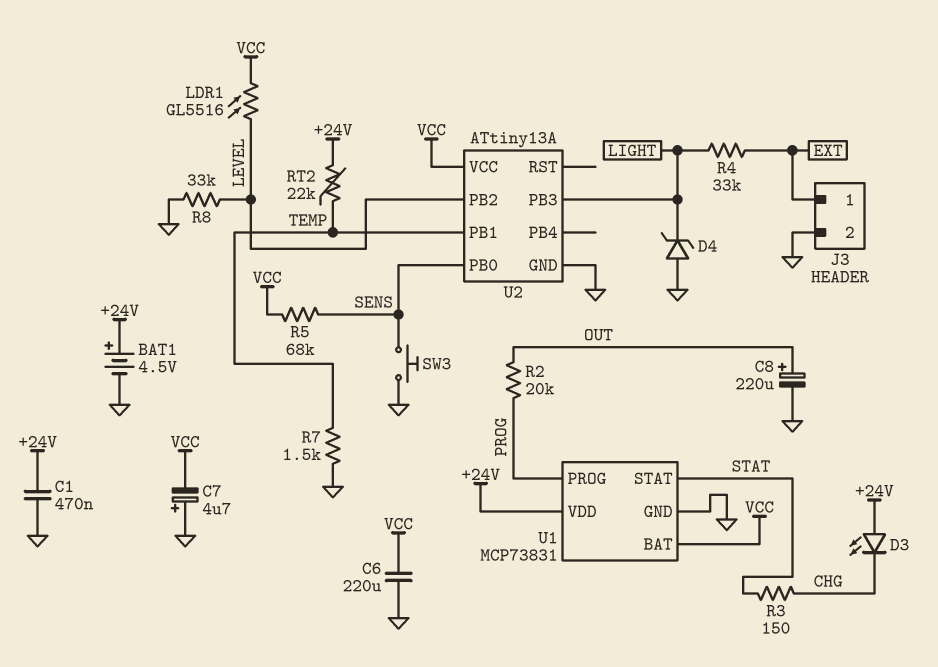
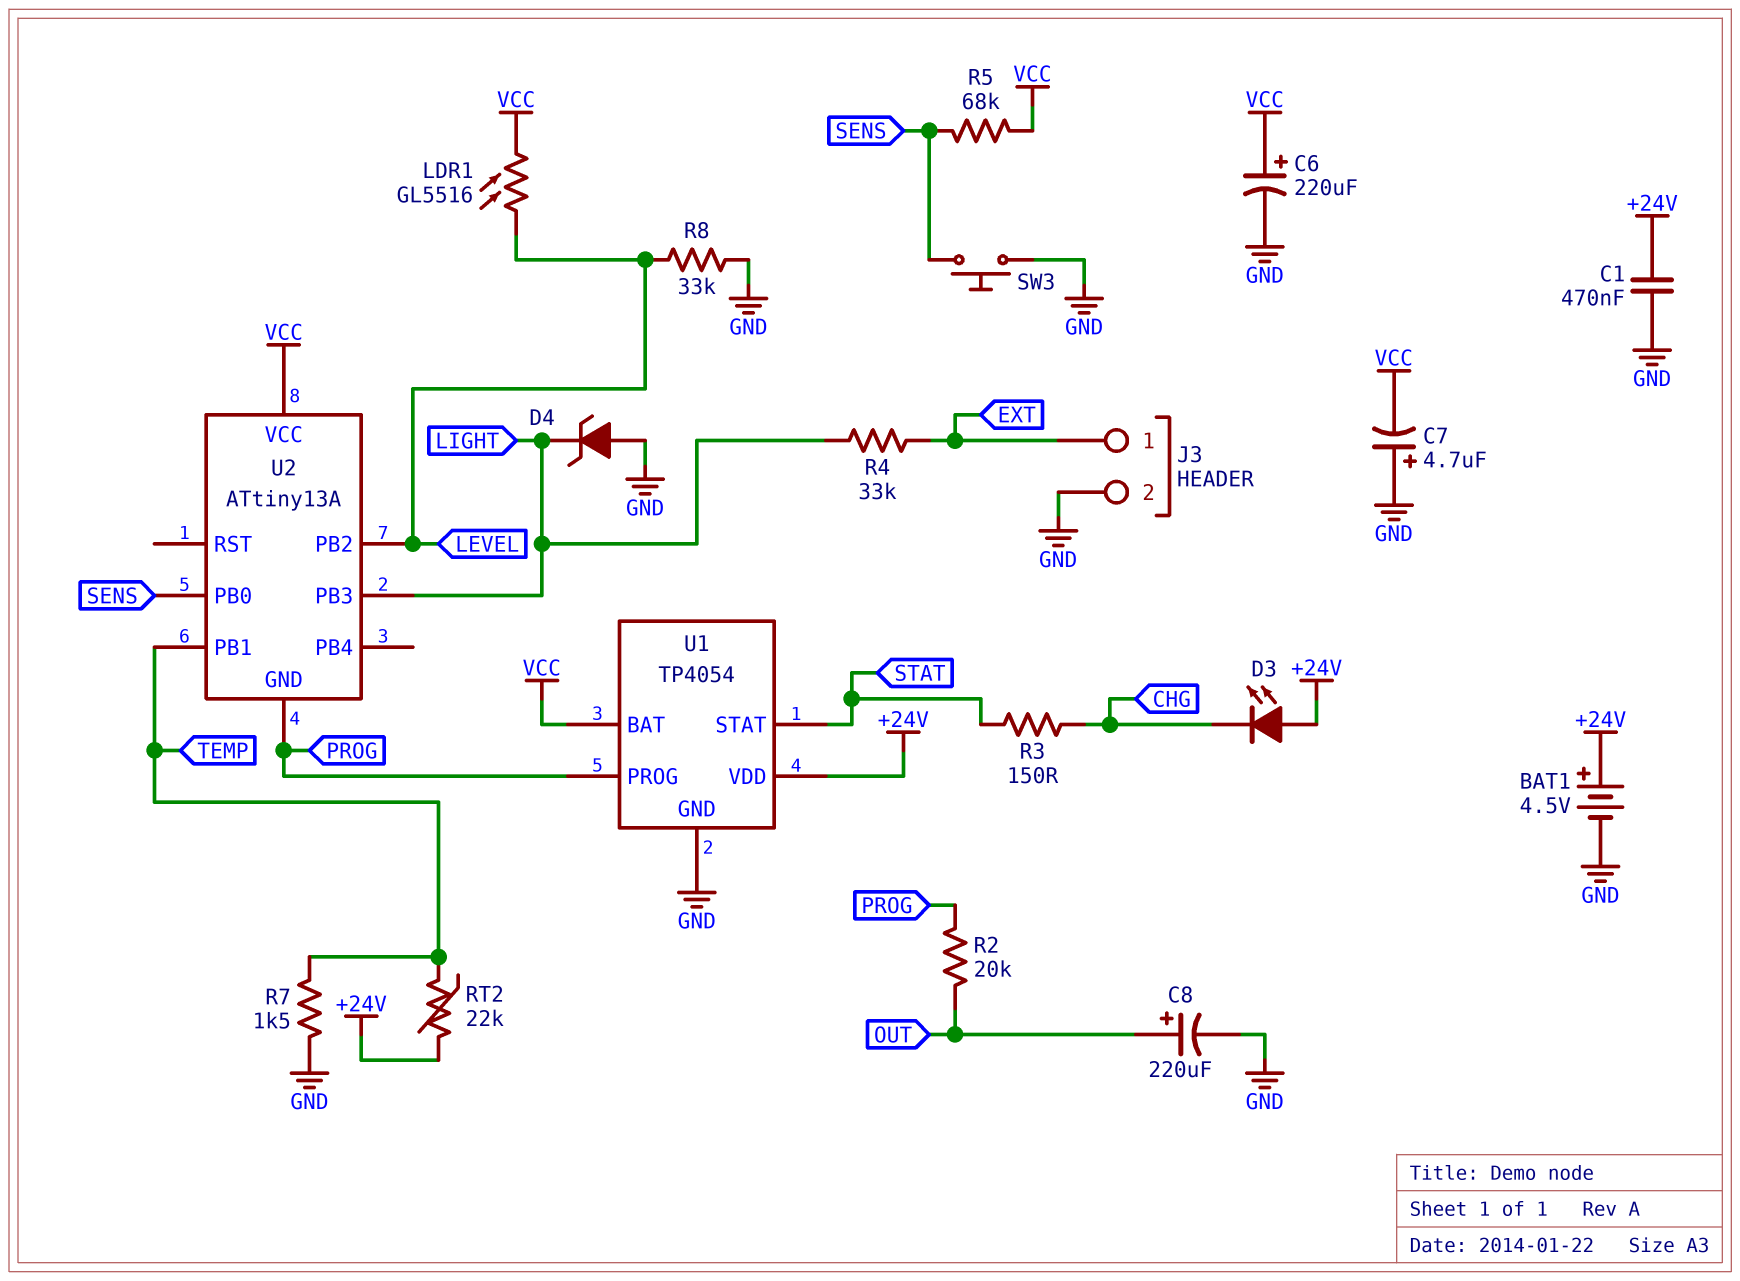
C6: 220uF (GND, VCC) -> 220uF (plus VCC, minus GND)
U1: MCP73831 -> TP4054
U2 pin GND: GND -> PROG

